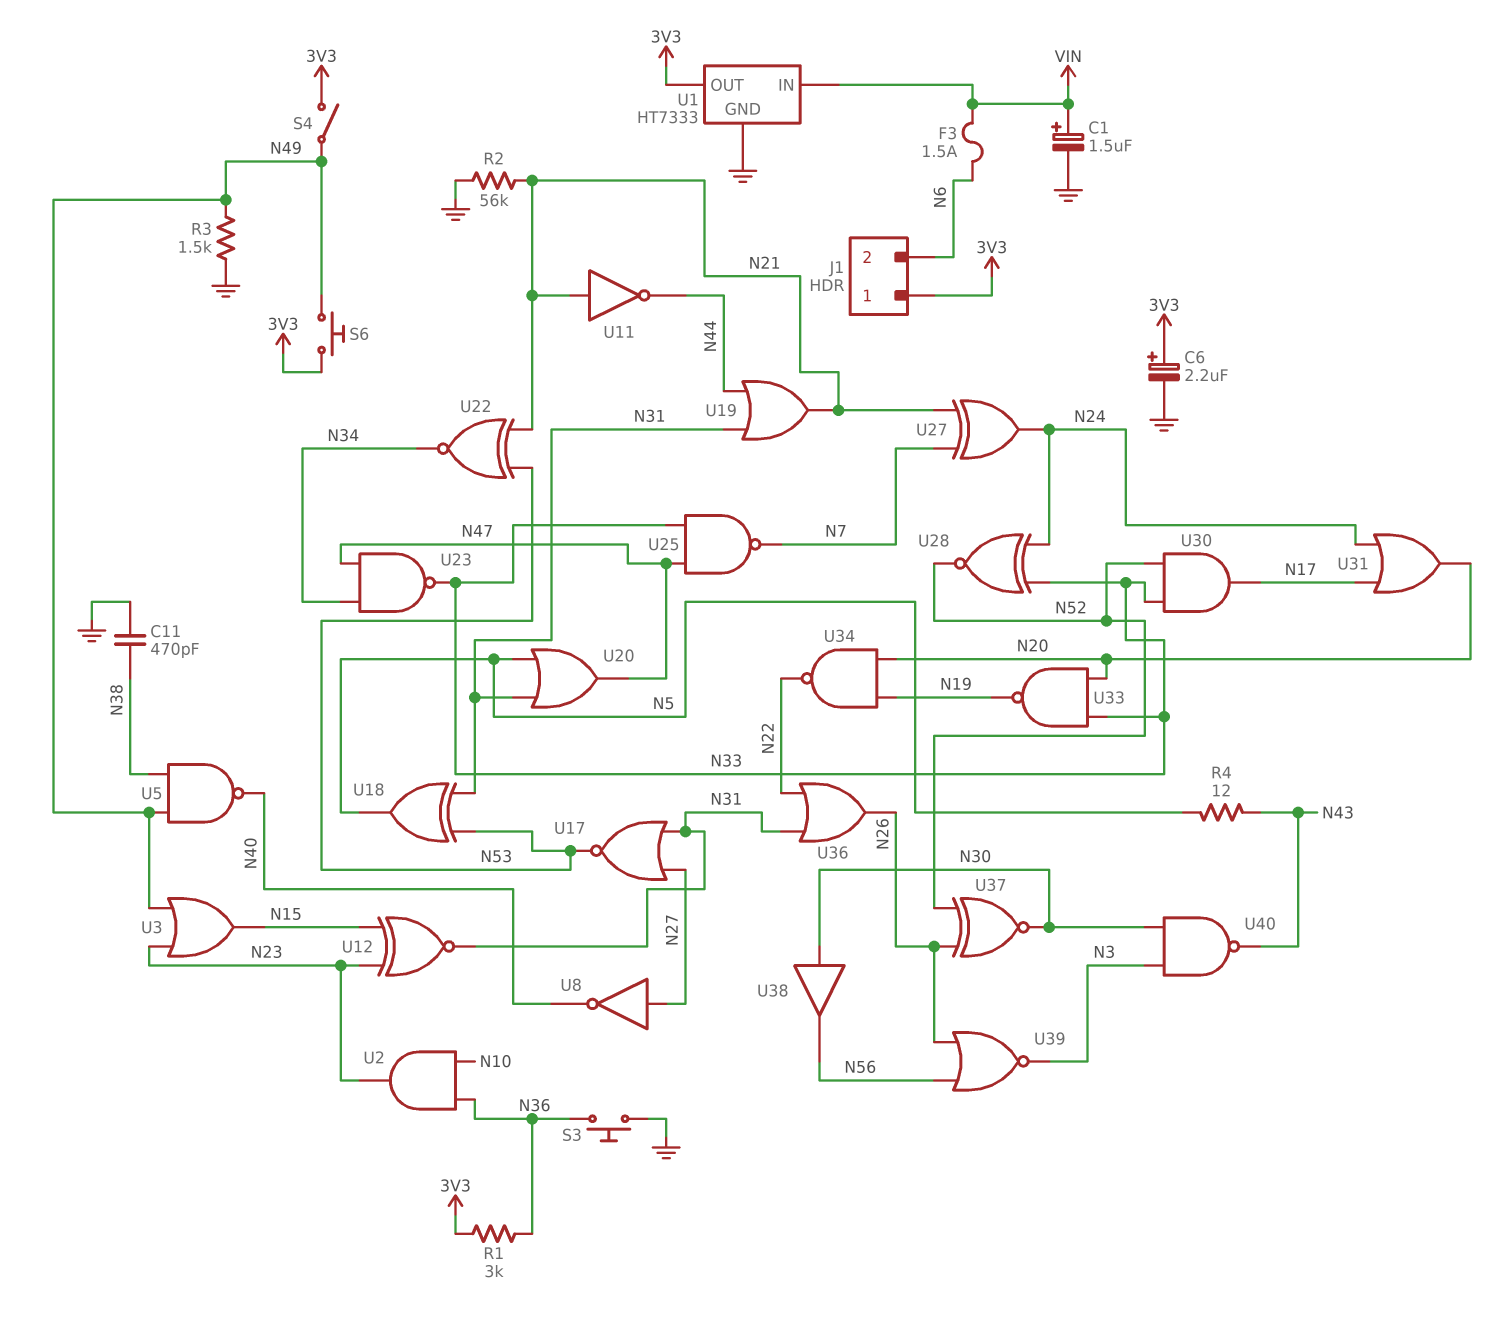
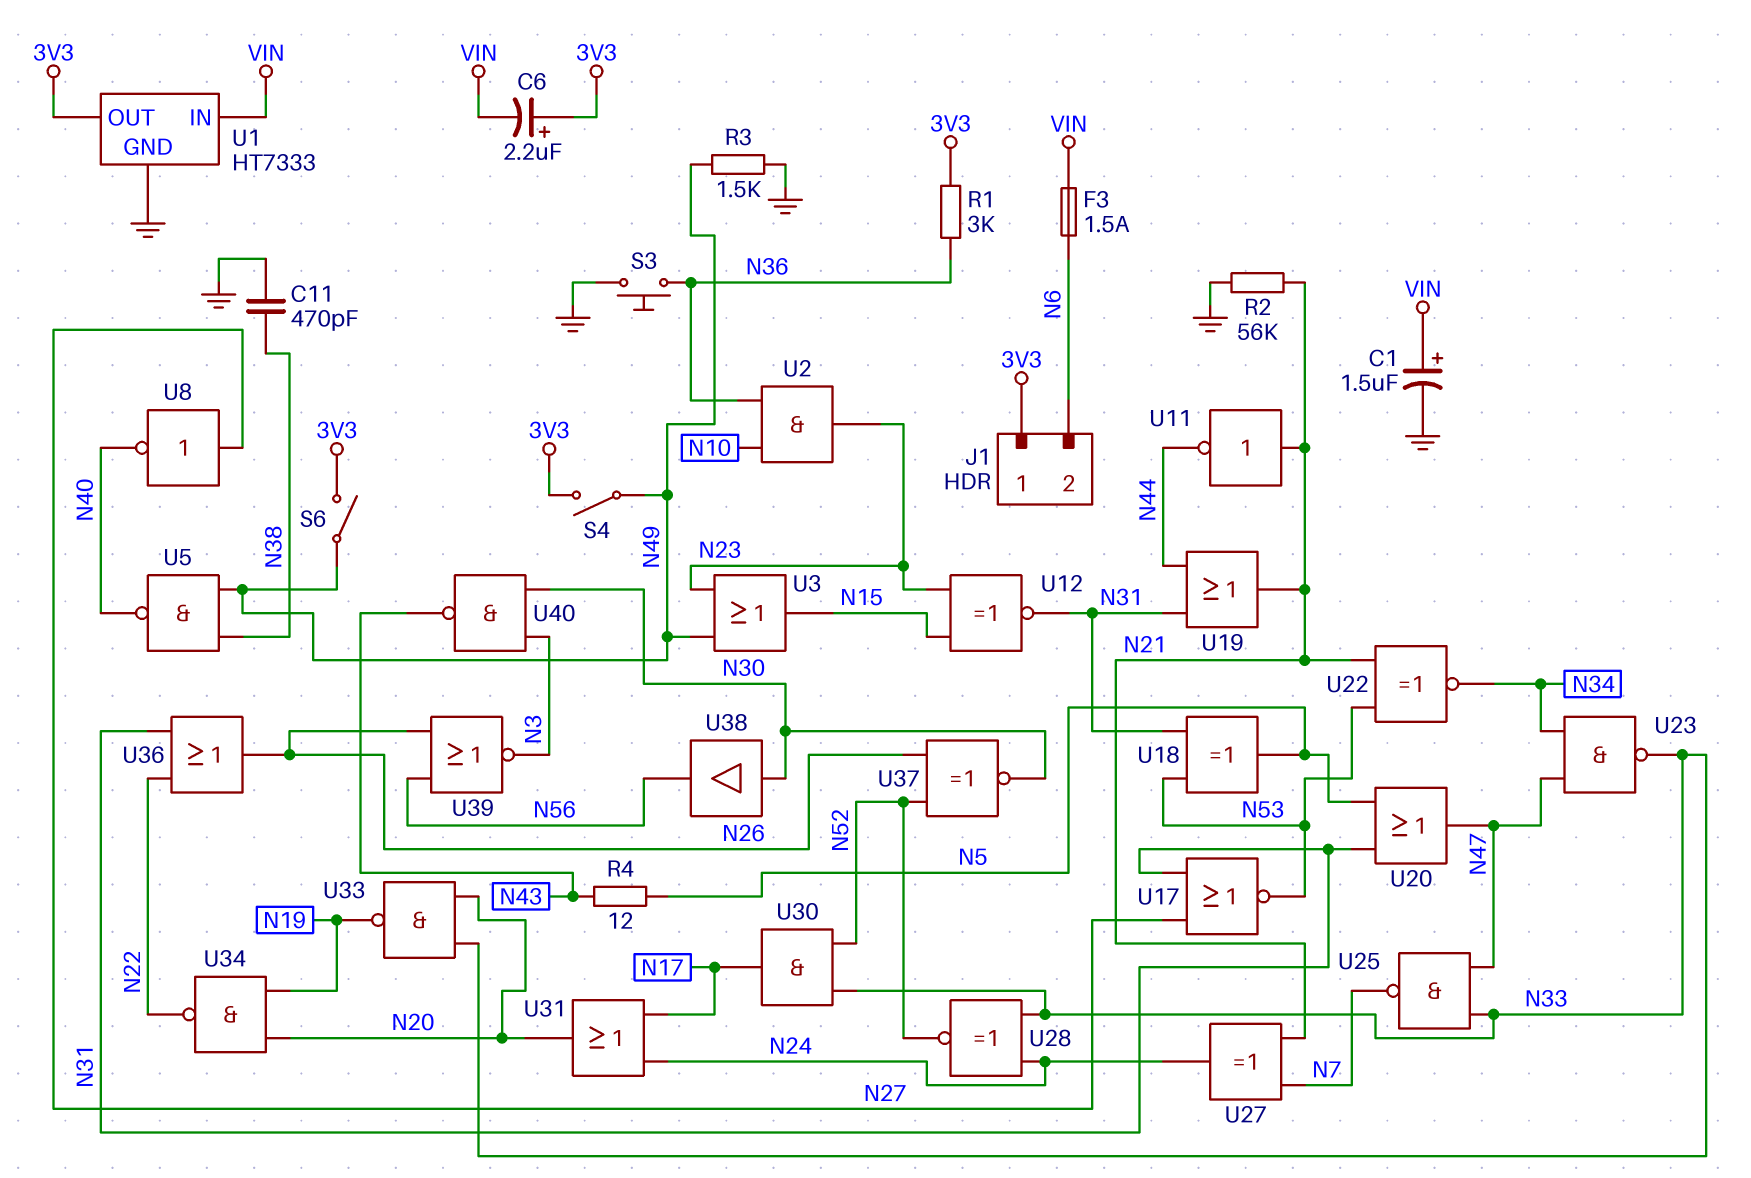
C6: 2.2uF (plus 3V3, minus GND) -> 2.2uF (plus 3V3, minus VIN)
S6: button (3V3, N49) -> switch (3V3, N49)

